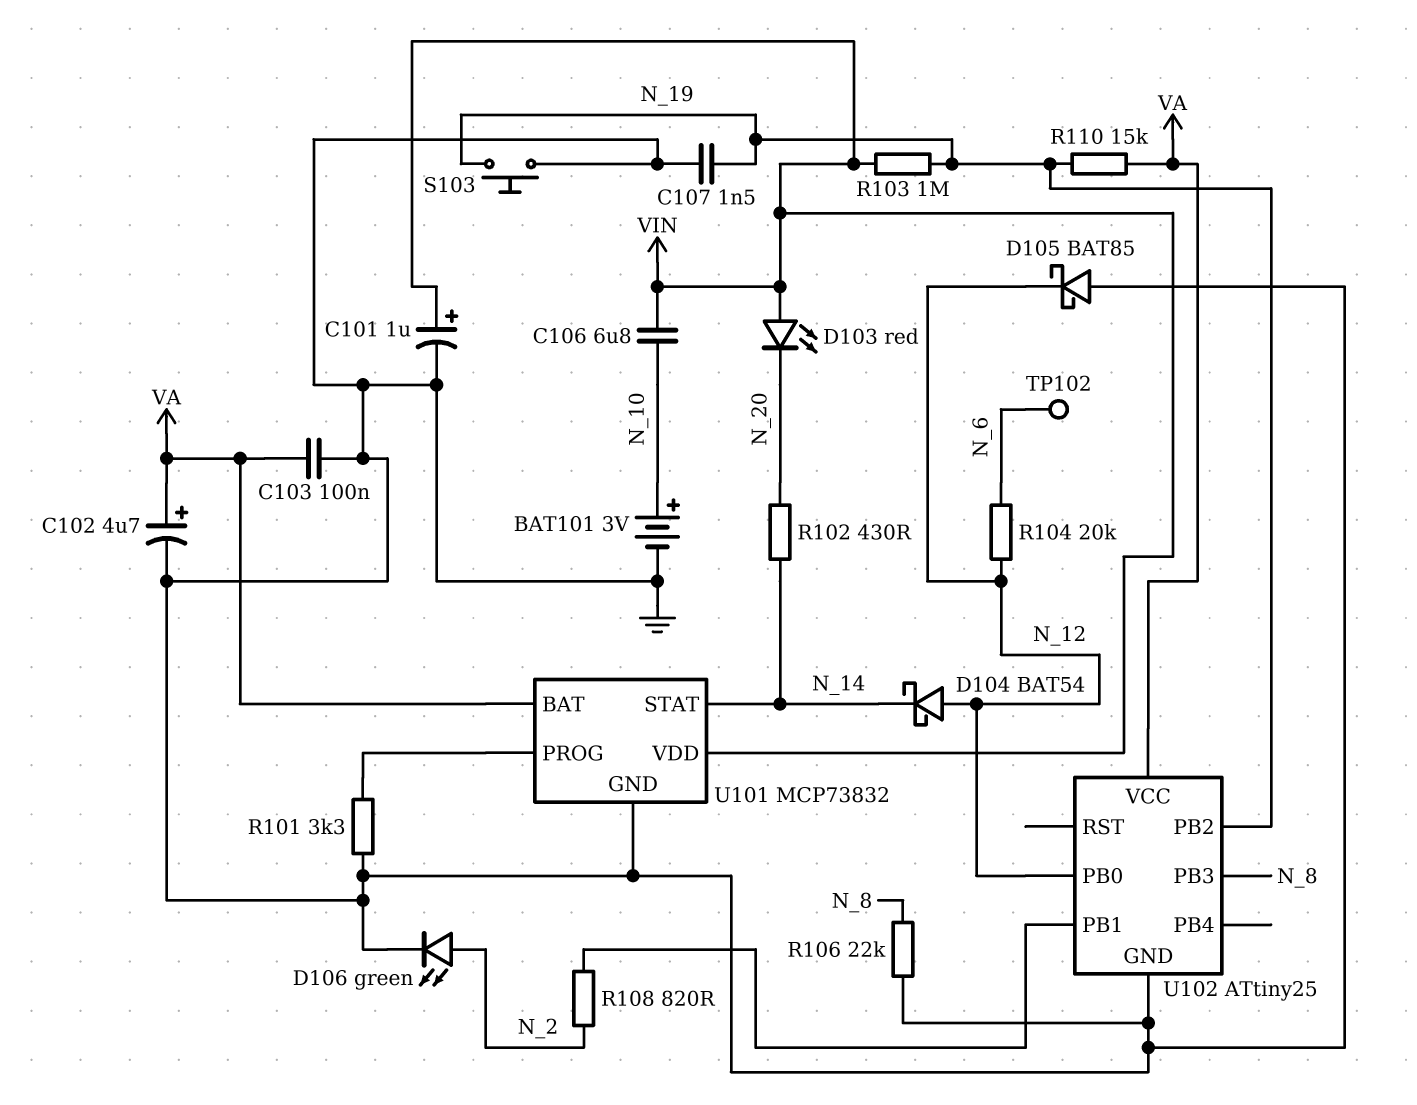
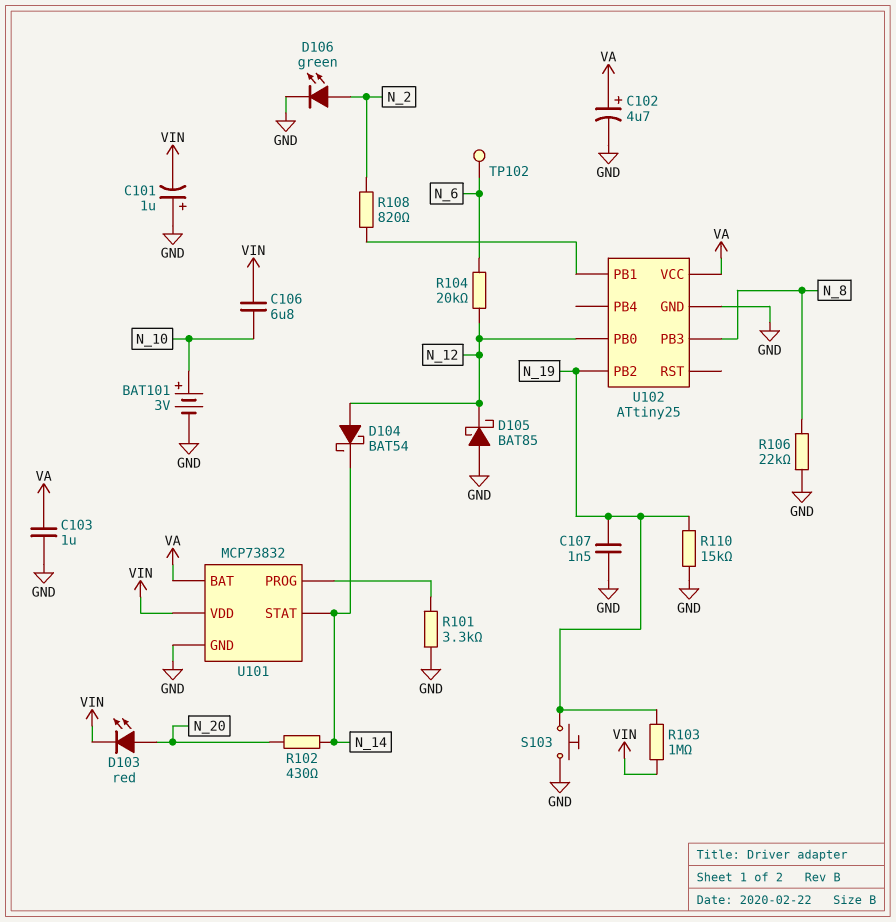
C101: 1uF (plus VIN, minus GND) -> 1uF (plus GND, minus VIN)
C103: 100nF (GND, VA) -> 1uF (GND, VA)
D103: LED red (A VIN, K N_20) -> LED red (A N_20, K VIN)
R110: 15k (N_19, VA) -> 15k (GND, N_19)

